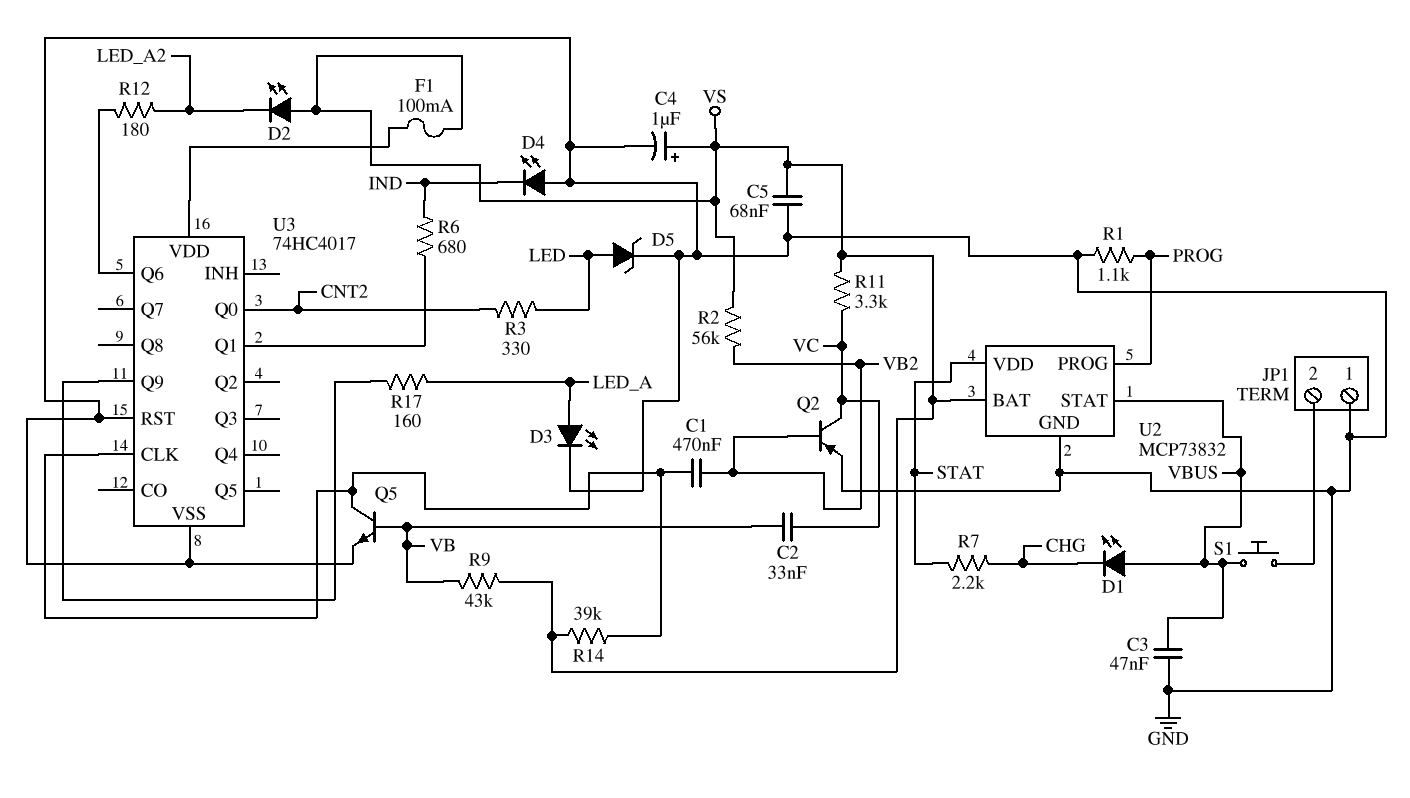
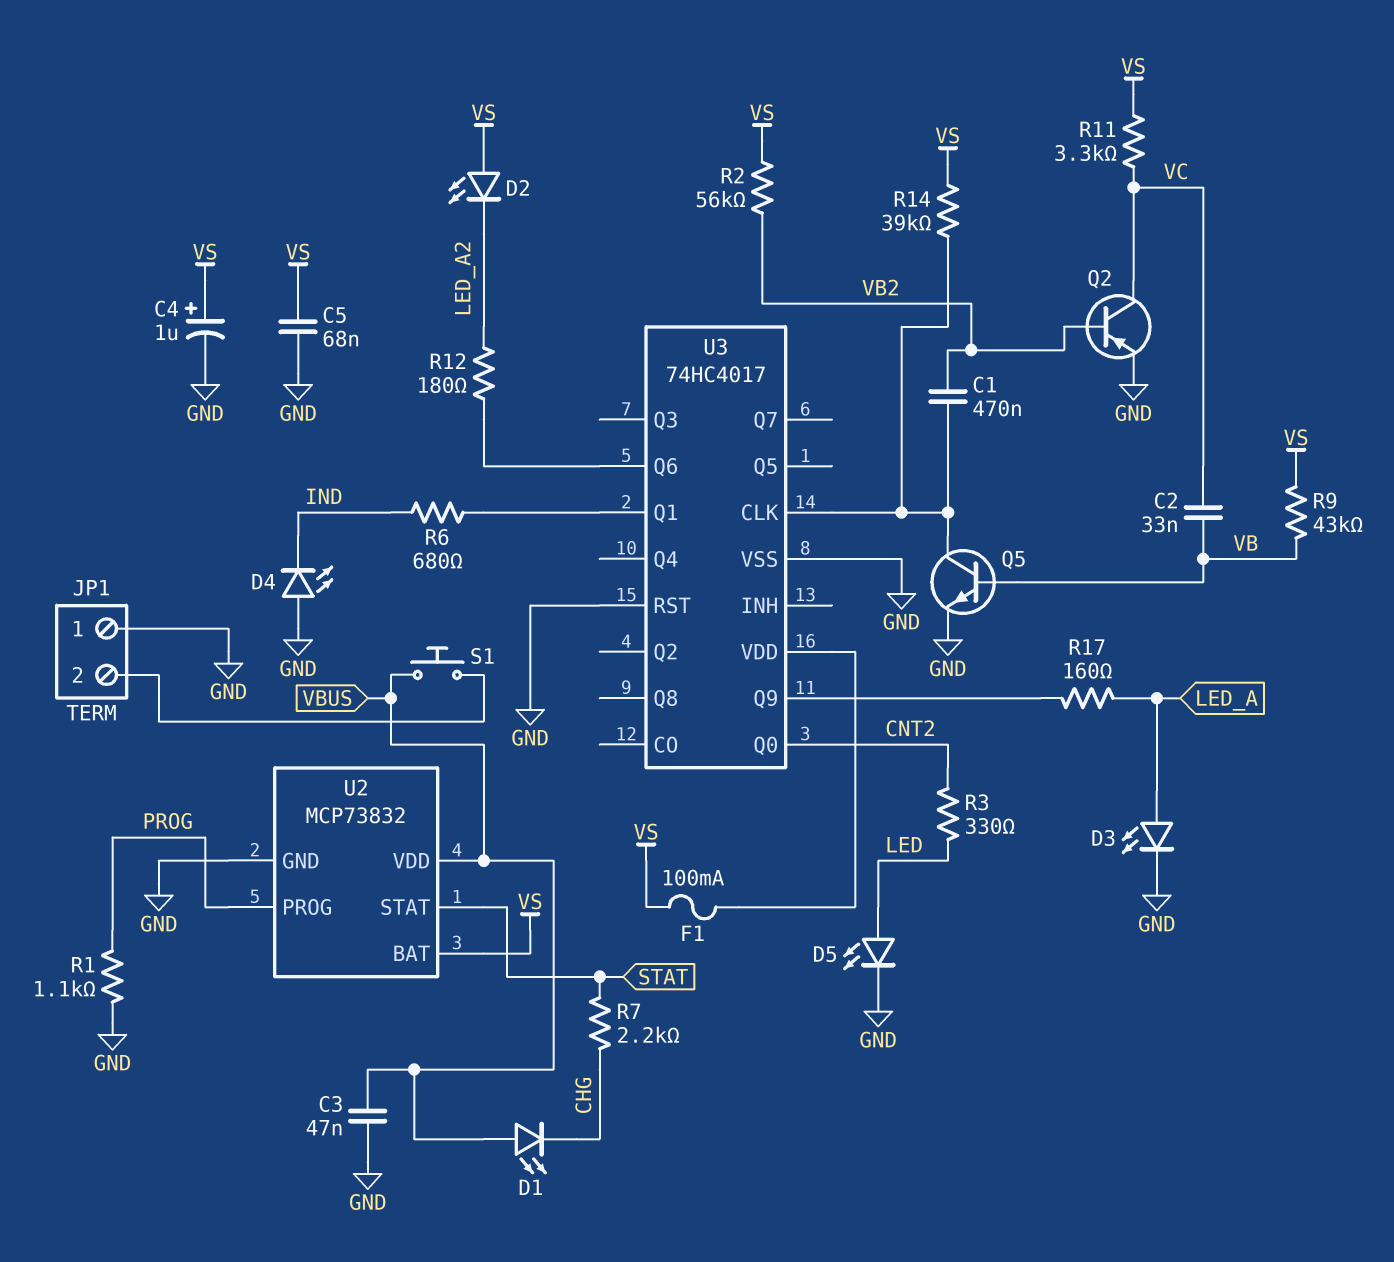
D5: zener (A LED, K GND) -> LED (A LED, K GND)
U2 pin STAT: VBUS -> STAT
U2 pin VDD: STAT -> VBUS

